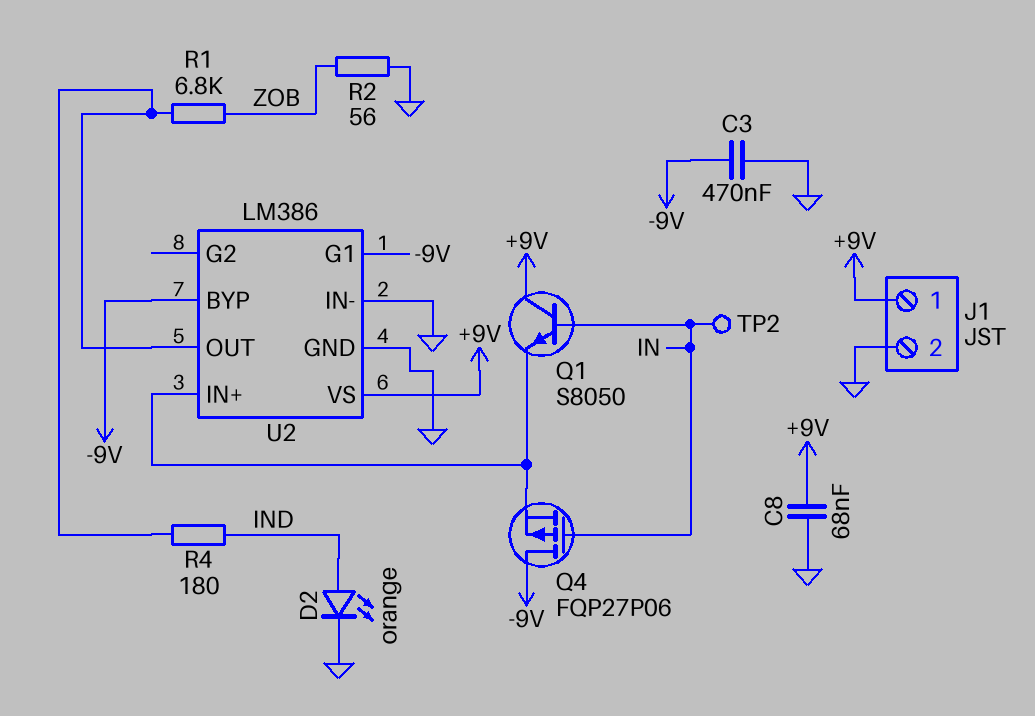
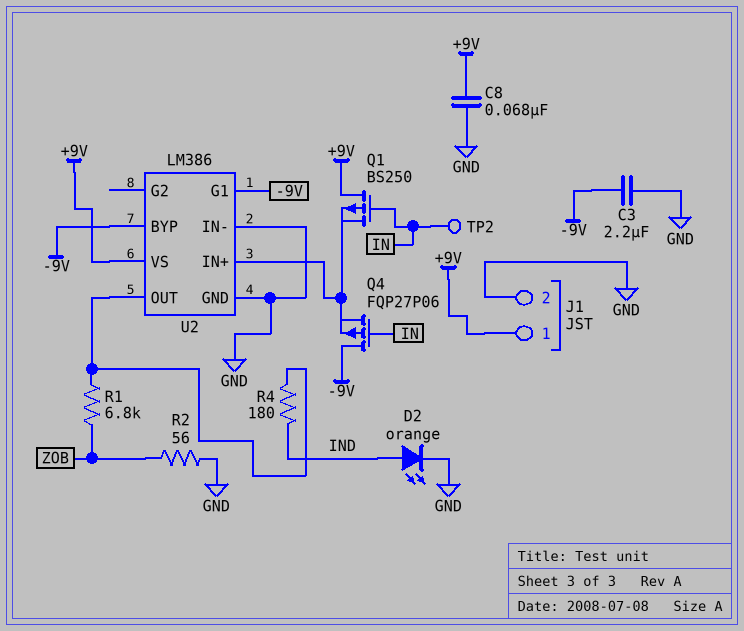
C3: 470nF (-9V, GND) -> 2.2uF (-9V, GND)
Q1: NPN S8050 (B IN, C +9V, E U2/IN+) -> PMOS BS250 (G IN, D +9V, S U2/IN+)

